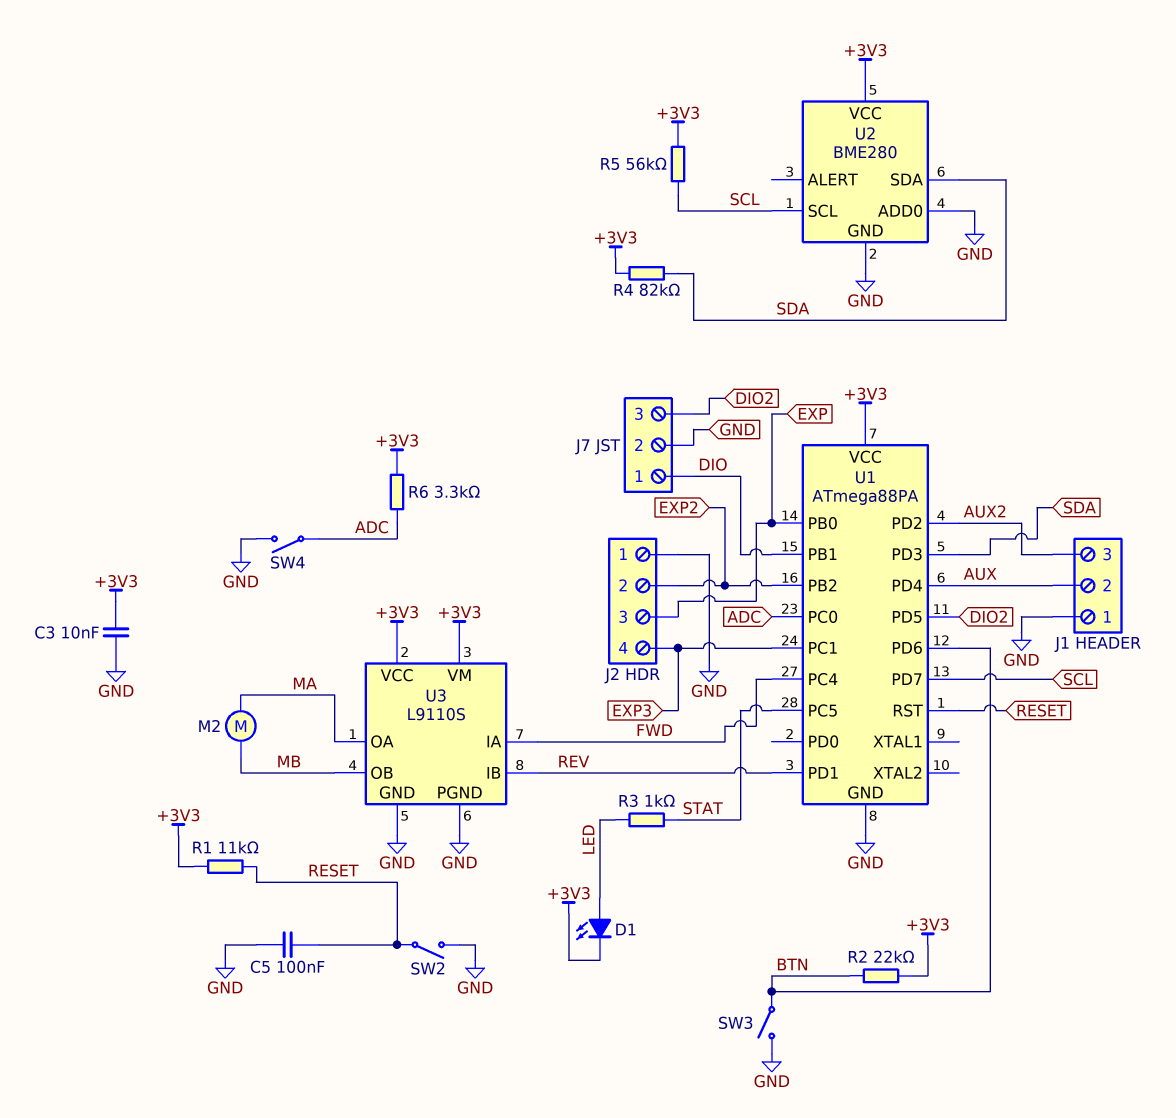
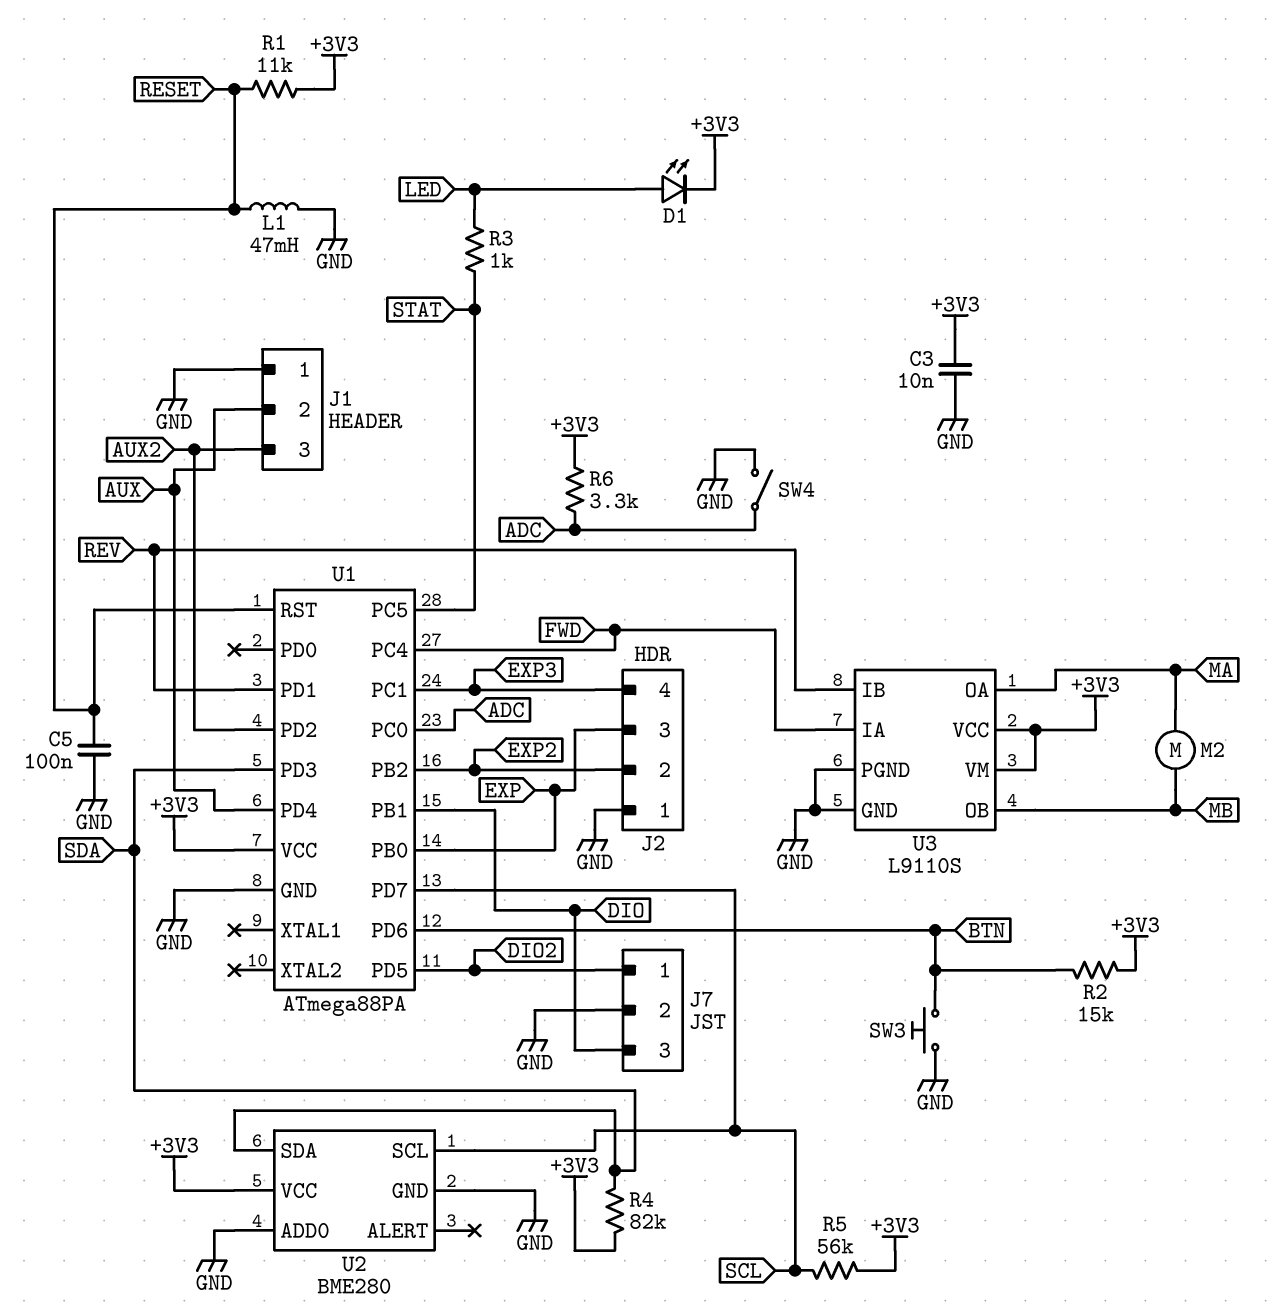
J7 pin 1: DIO -> DIO2
J7 pin 3: DIO2 -> DIO
L1: none -> 47mH (GND, RESET)
R2: 22k (+3V3, BTN) -> 15k (+3V3, BTN)
SW2: switch (GND, RESET) -> none
SW3: switch (BTN, GND) -> button (BTN, GND)

